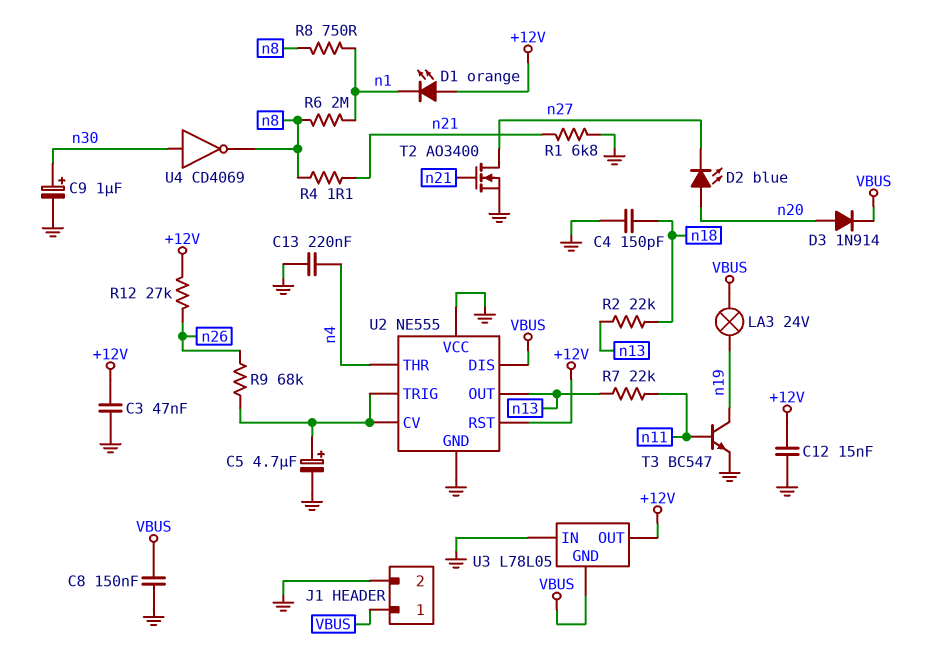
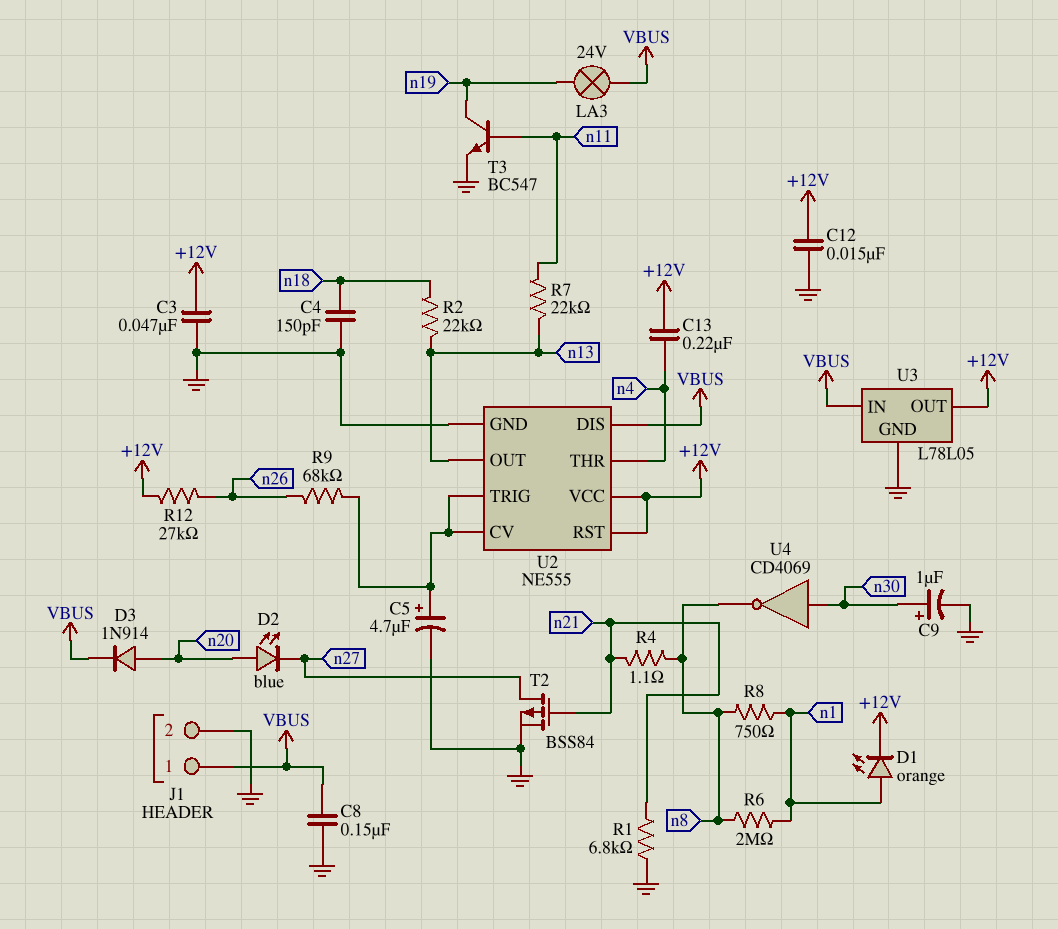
C13: 220nF (GND, n4) -> 220nF (+12V, n4)
D1: LED orange (A +12V, K n1) -> LED orange (A n1, K +12V)
T2: NMOS AO3400 (G n21, D n27, S GND) -> PMOS BSS84 (G n21, D n27, S GND)
U2 pin VCC: GND -> +12V
U3 pin GND: VBUS -> GND
U3 pin IN: GND -> VBUS

